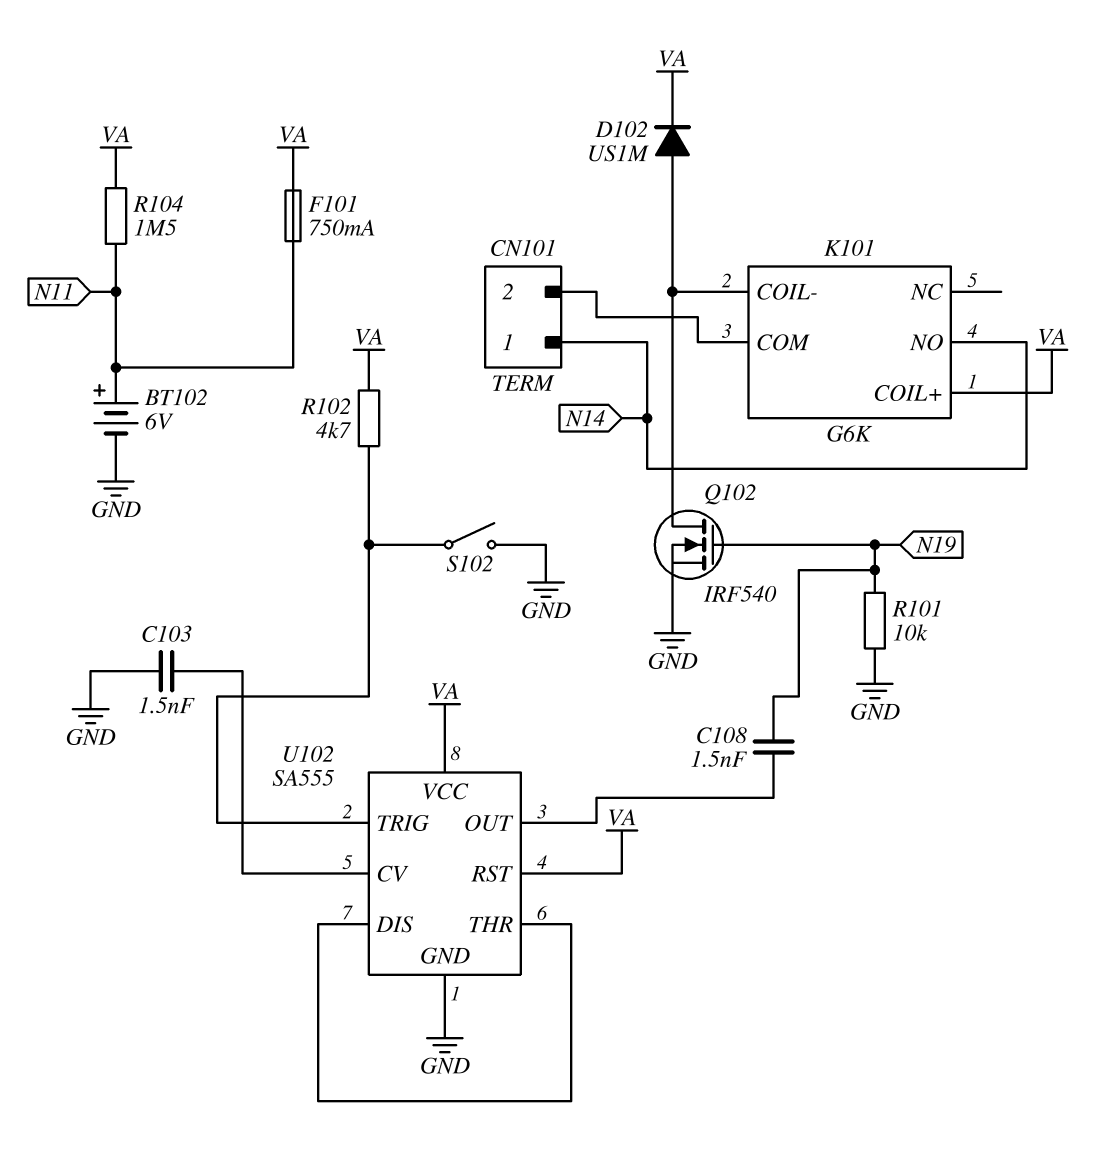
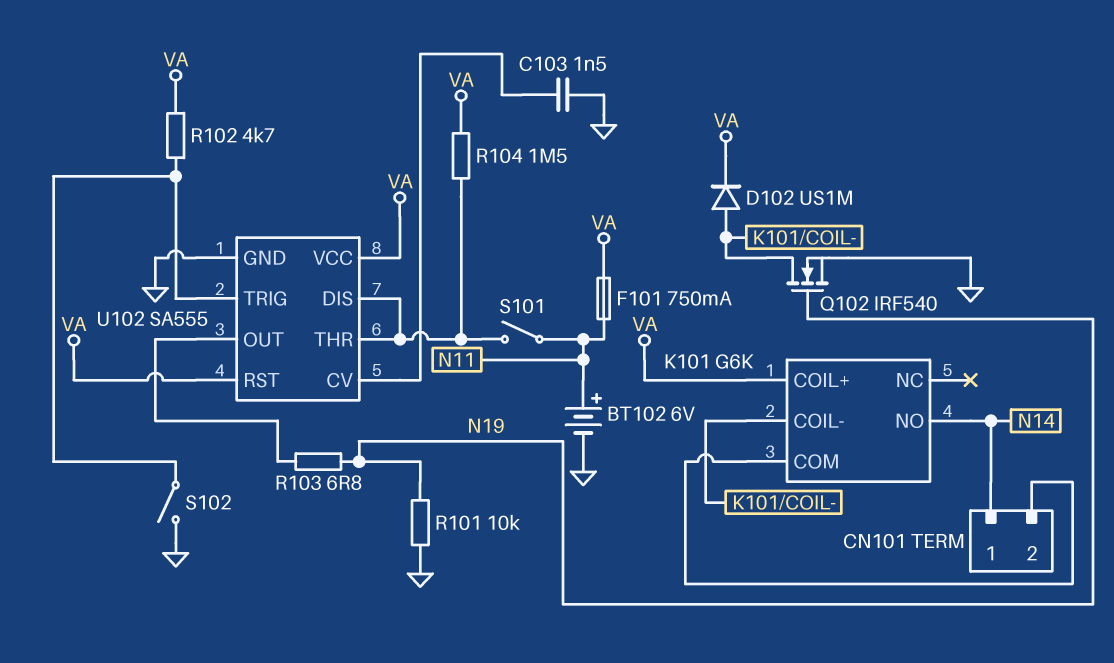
C108: 1.5nF (N19, U102/OUT) -> none
R103: none -> 6.8 (N19, U102/OUT)
R104: 1.5M (N11, VA) -> 1.5M (U102/DIS, VA)
S101: none -> switch (N11, U102/DIS)

